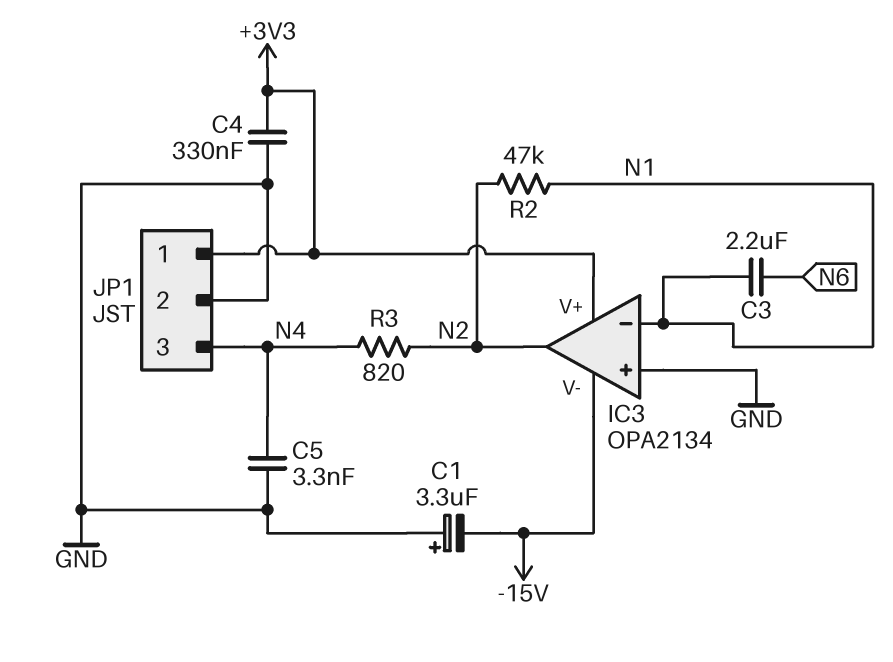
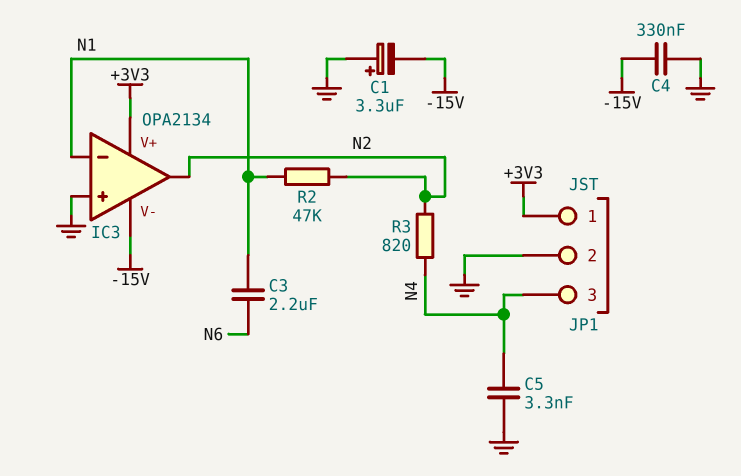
C4: 330nF (+3V3, GND) -> 330nF (-15V, GND)

